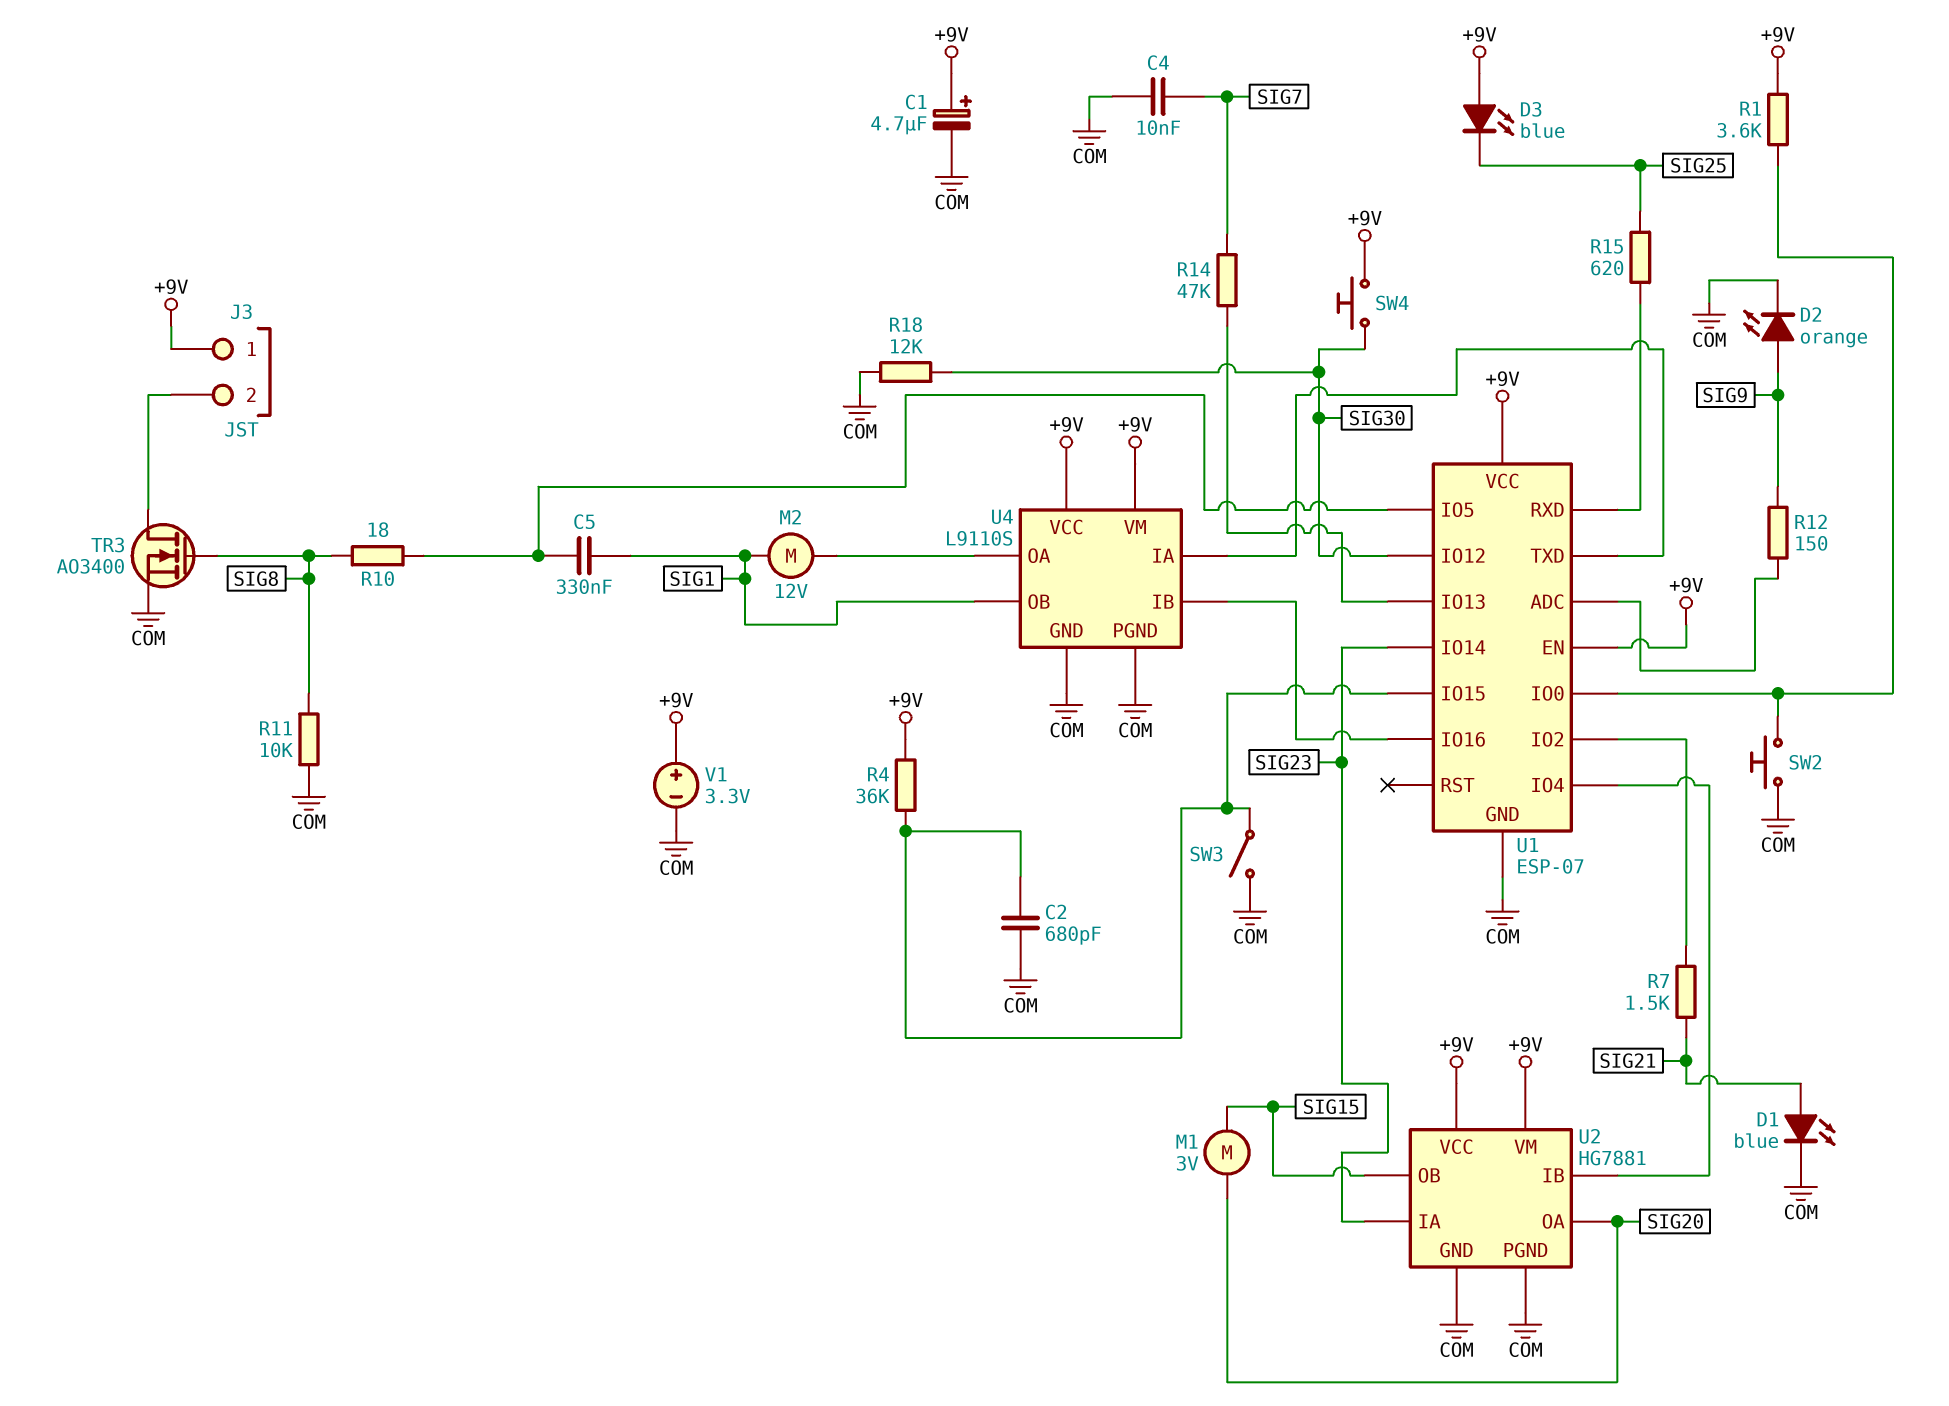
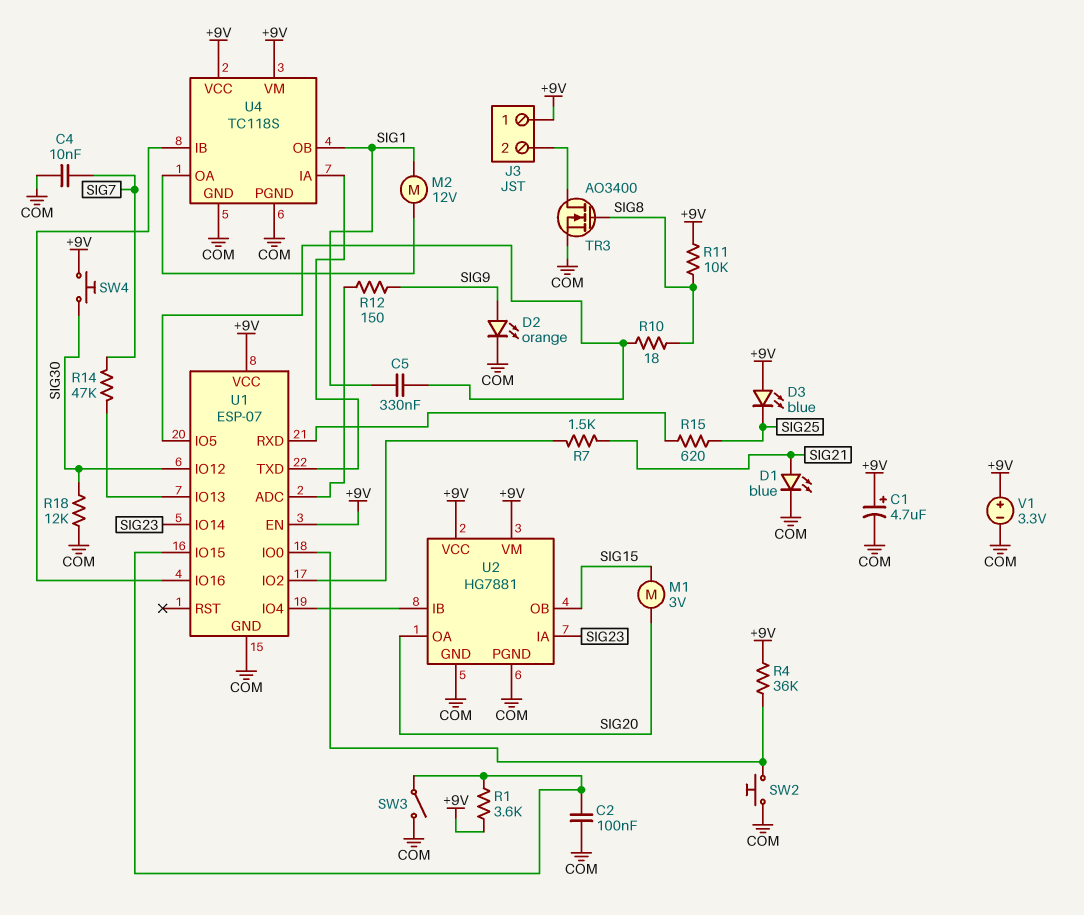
C2: 680pF (COM, U1/IO15) -> 100nF (COM, U1/IO15)
R1: 3.6k (+9V, U1/IO0) -> 3.6k (+9V, U1/IO15)
R4: 36k (+9V, U1/IO15) -> 36k (+9V, U1/IO0)
R11: 10k (COM, SIG8) -> 10k (+9V, SIG8)
U4: L9110S -> TC118S

